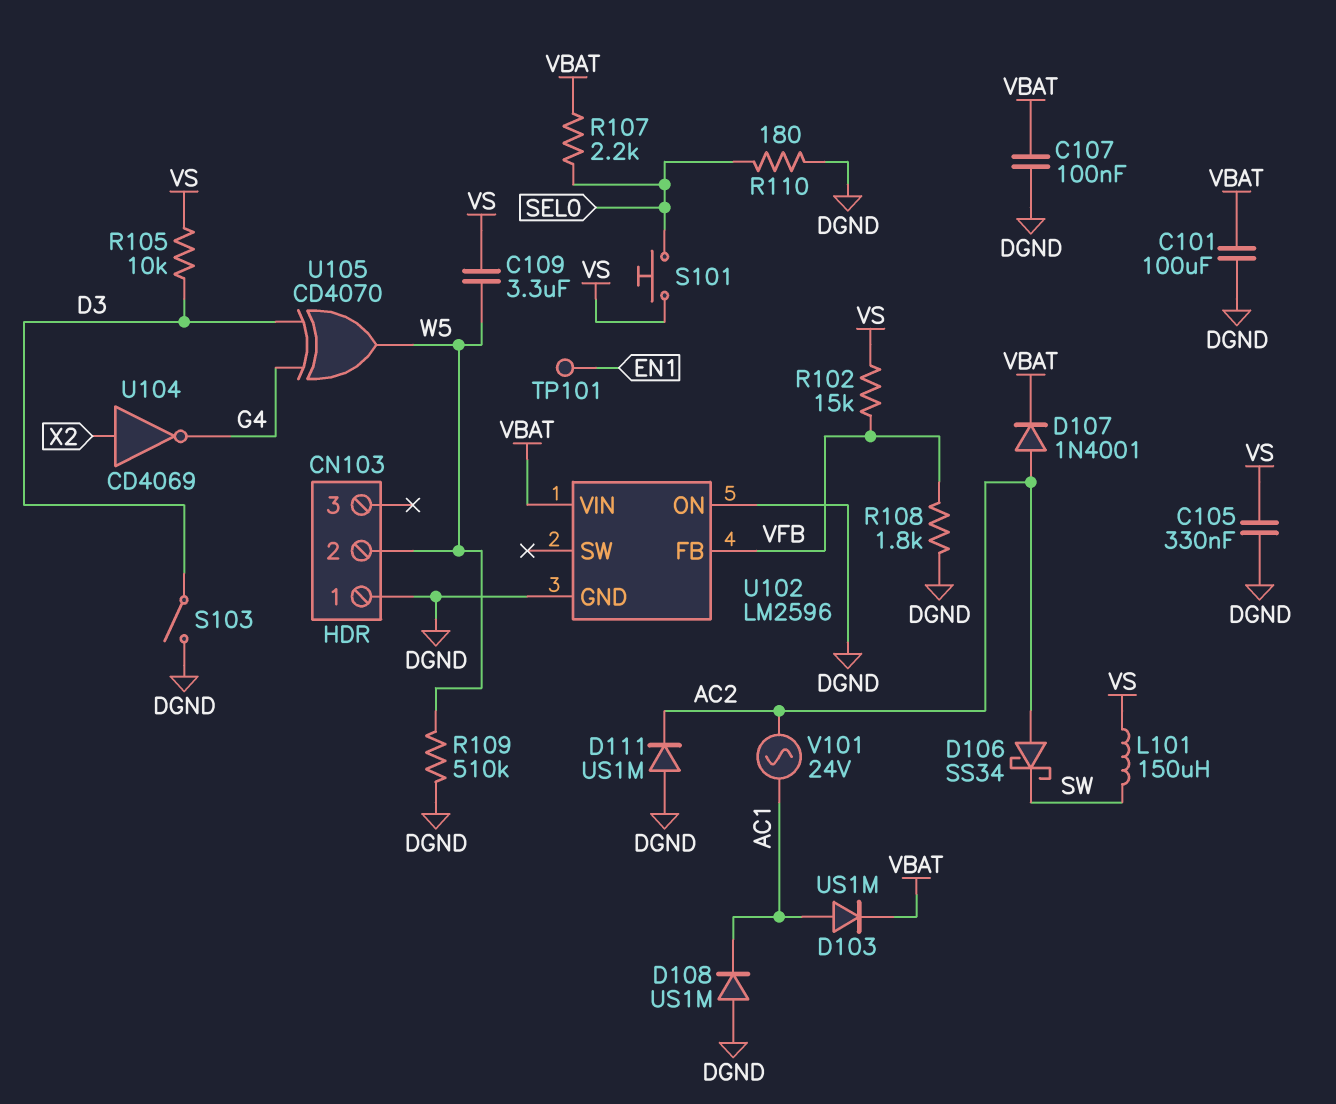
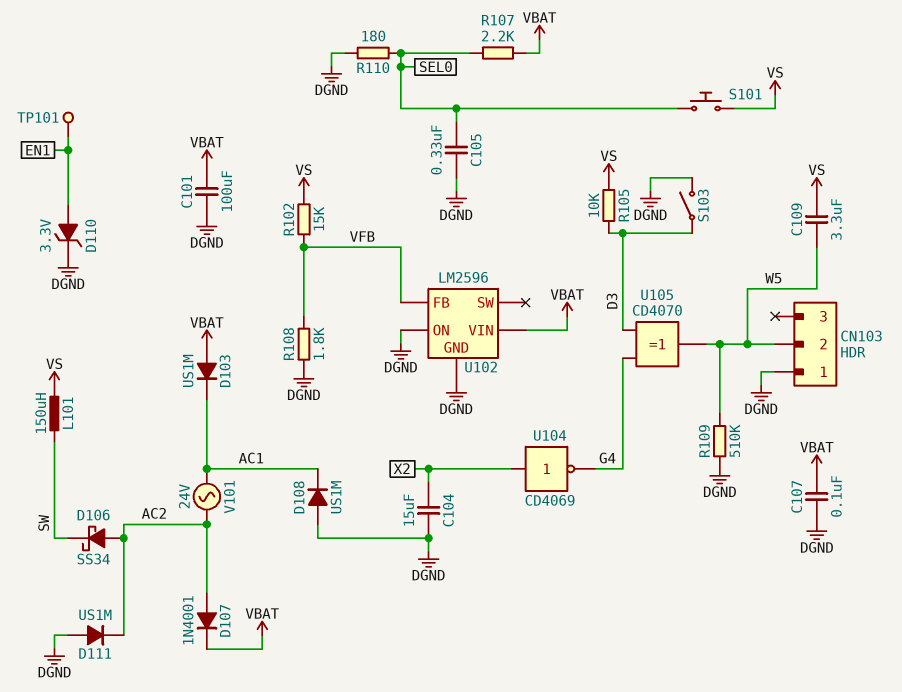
C104: none -> 15uF (DGND, X2)
C105: 330nF (DGND, VS) -> 330nF (DGND, SEL0)
D103: diode US1M (A AC1, K VBAT) -> diode US1M (A VBAT, K AC1)
D110: none -> zener 3.3V (A EN1, K DGND)

